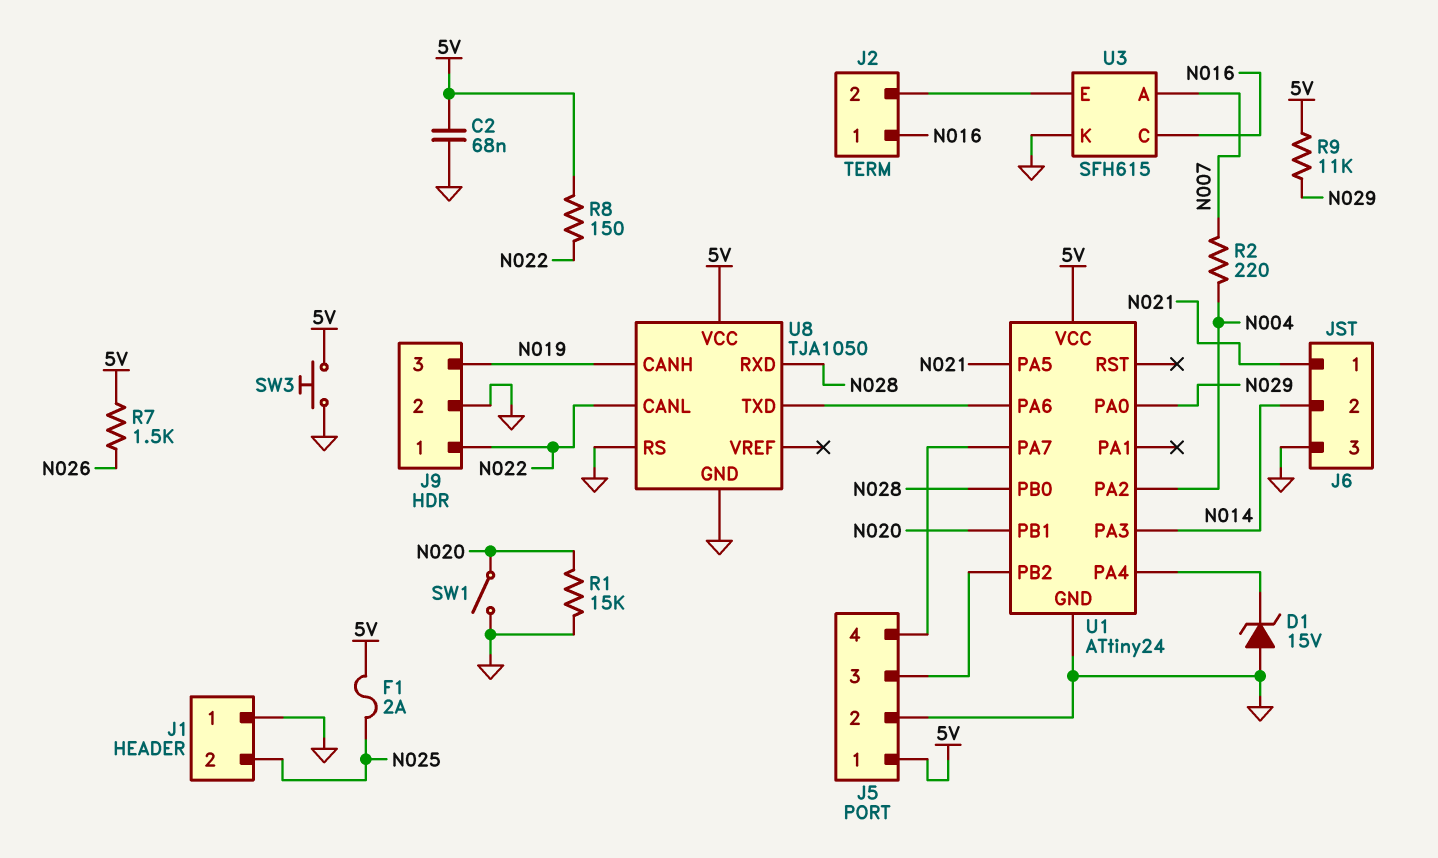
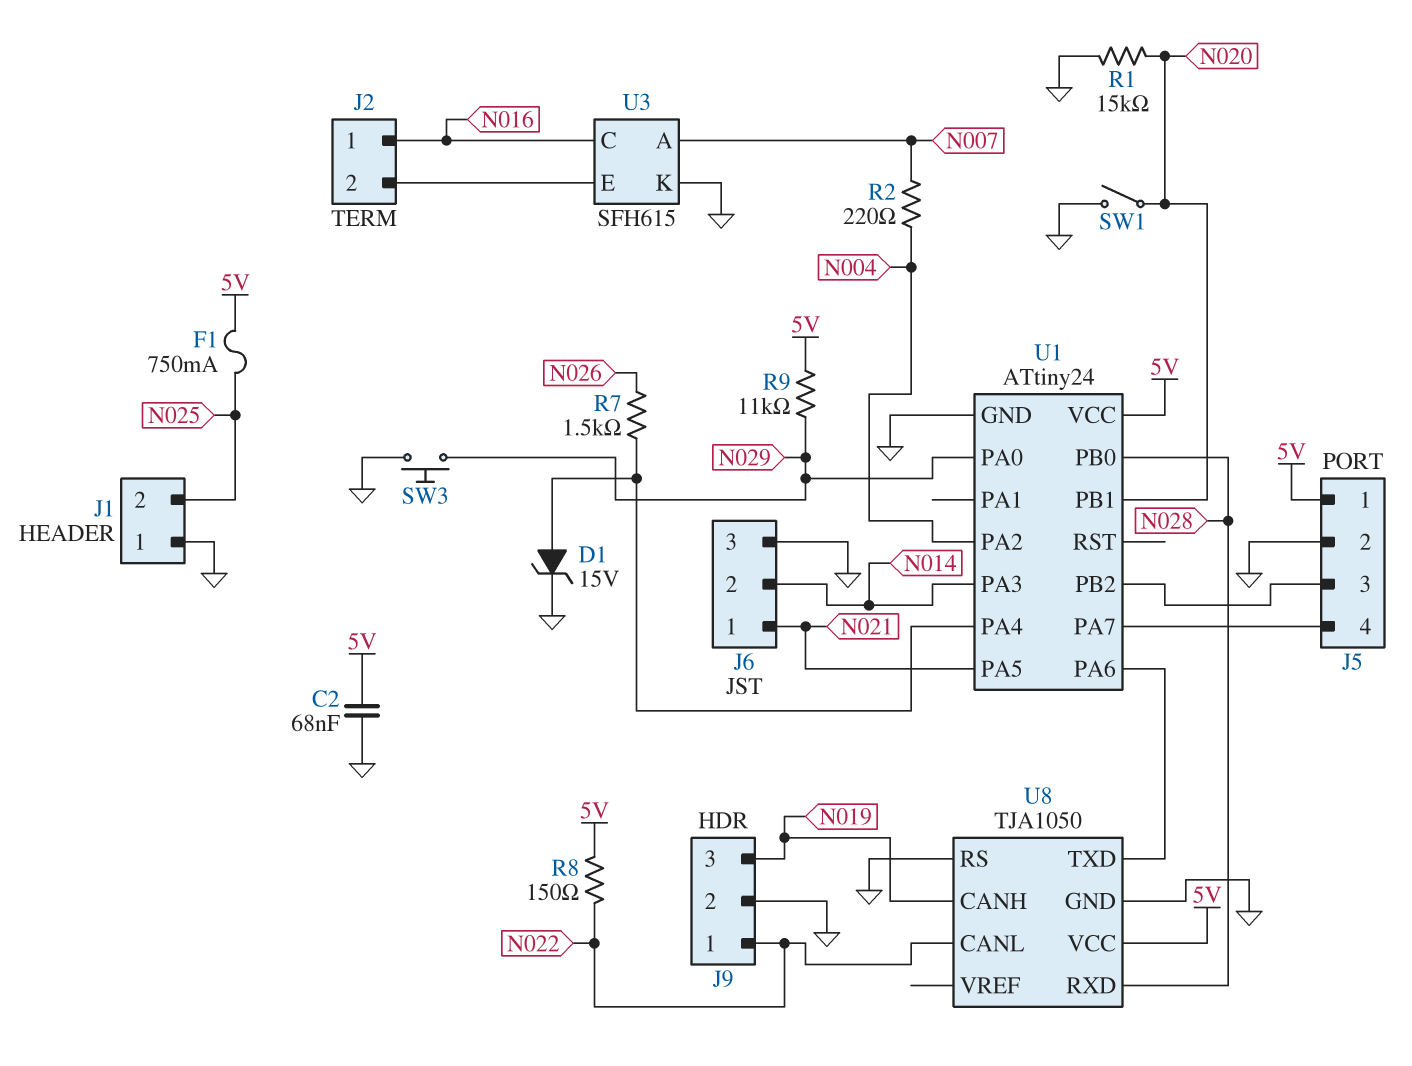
D1: zener 15V (A GND, K U1/PA4) -> zener 15V (A U1/PA4, K GND)
F1: 2A (5V, N025) -> 750mA (5V, N025)
R7: 1.5k (5V, N026) -> 1.5k (N026, U1/PA4)
SW3: button (5V, GND) -> button (GND, N029)

